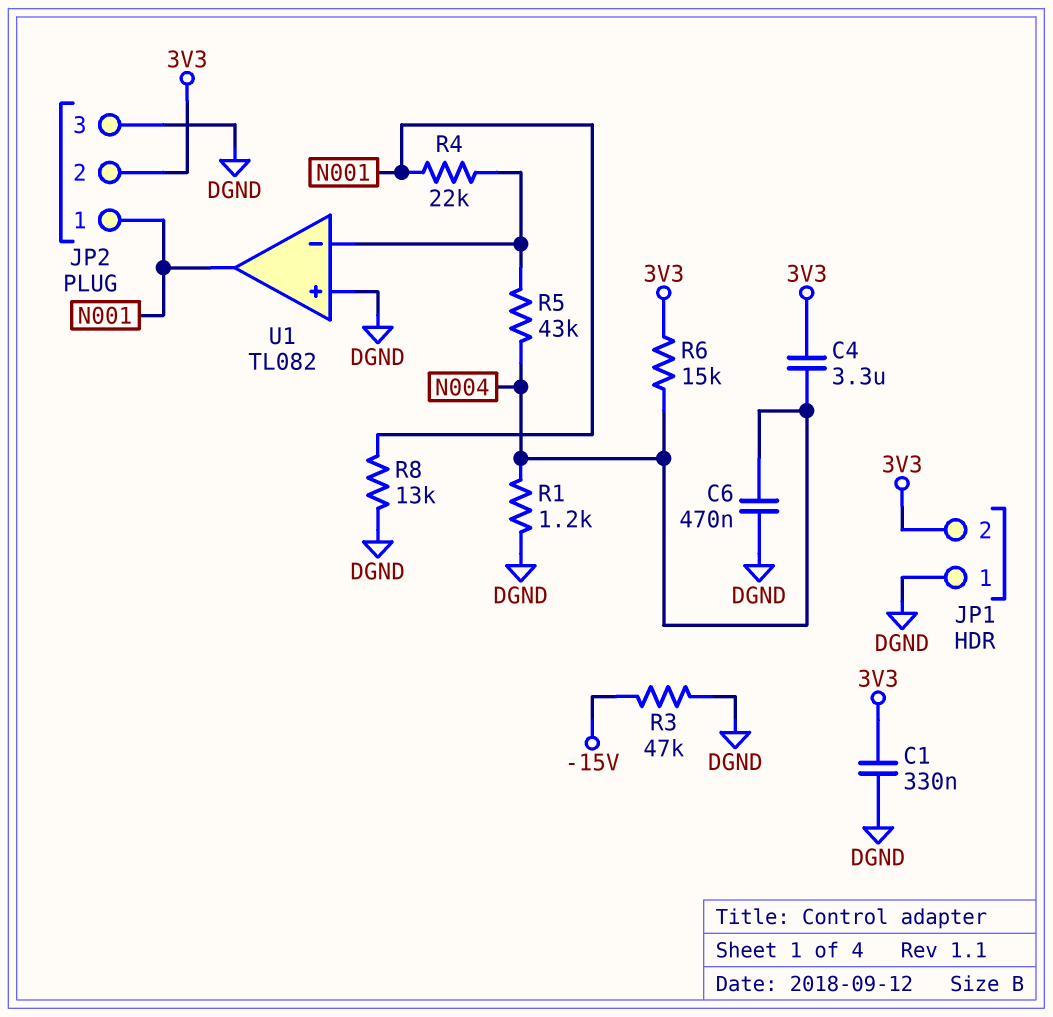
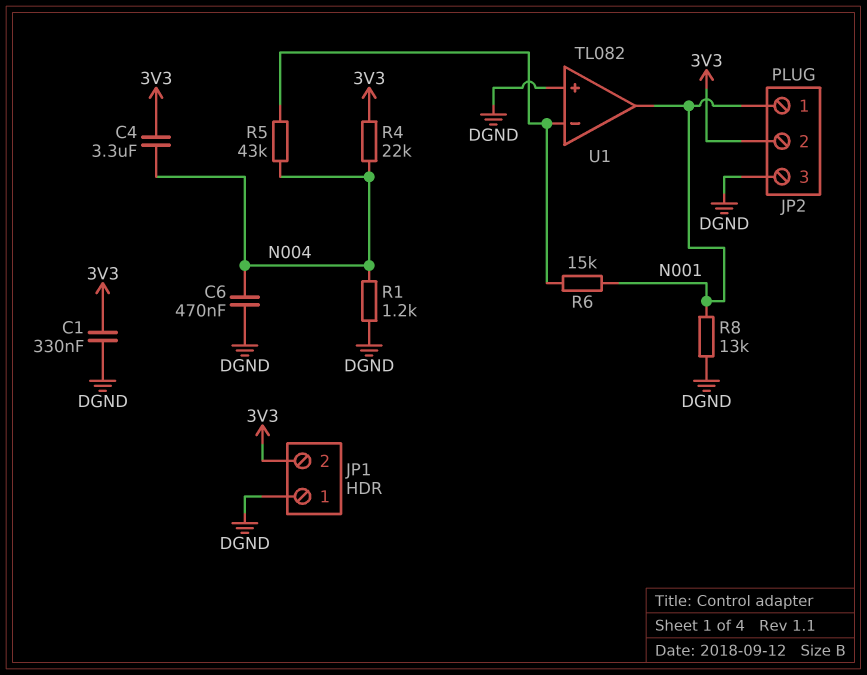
R3: 47k (-15V, DGND) -> none
R4: 22k (N001, U1/in-) -> 22k (3V3, N004)
R6: 15k (3V3, N004) -> 15k (N001, U1/in-)

